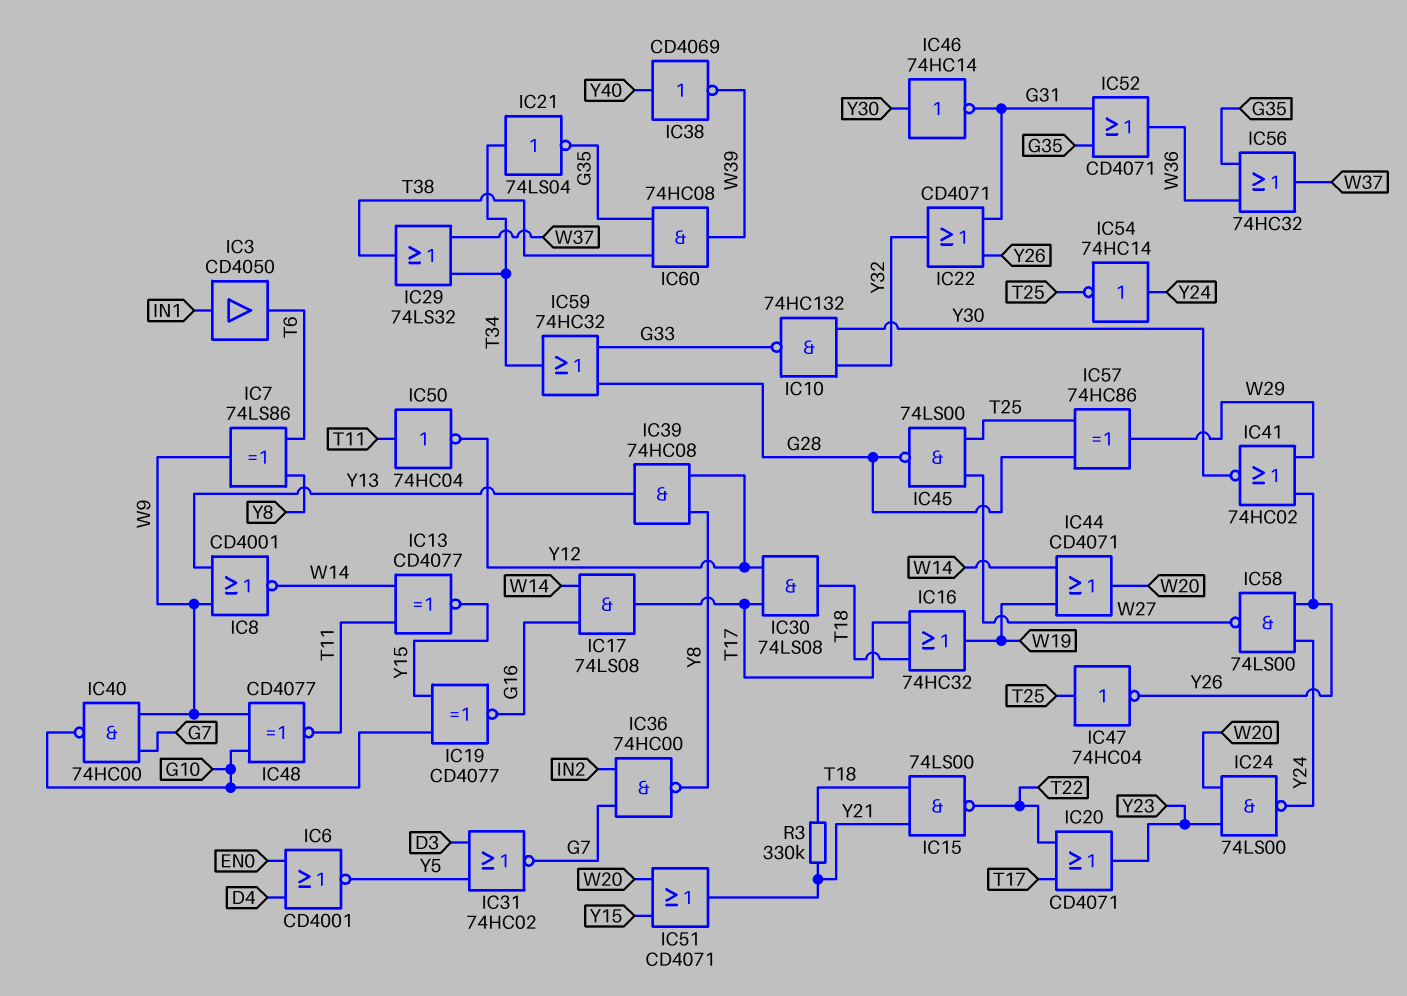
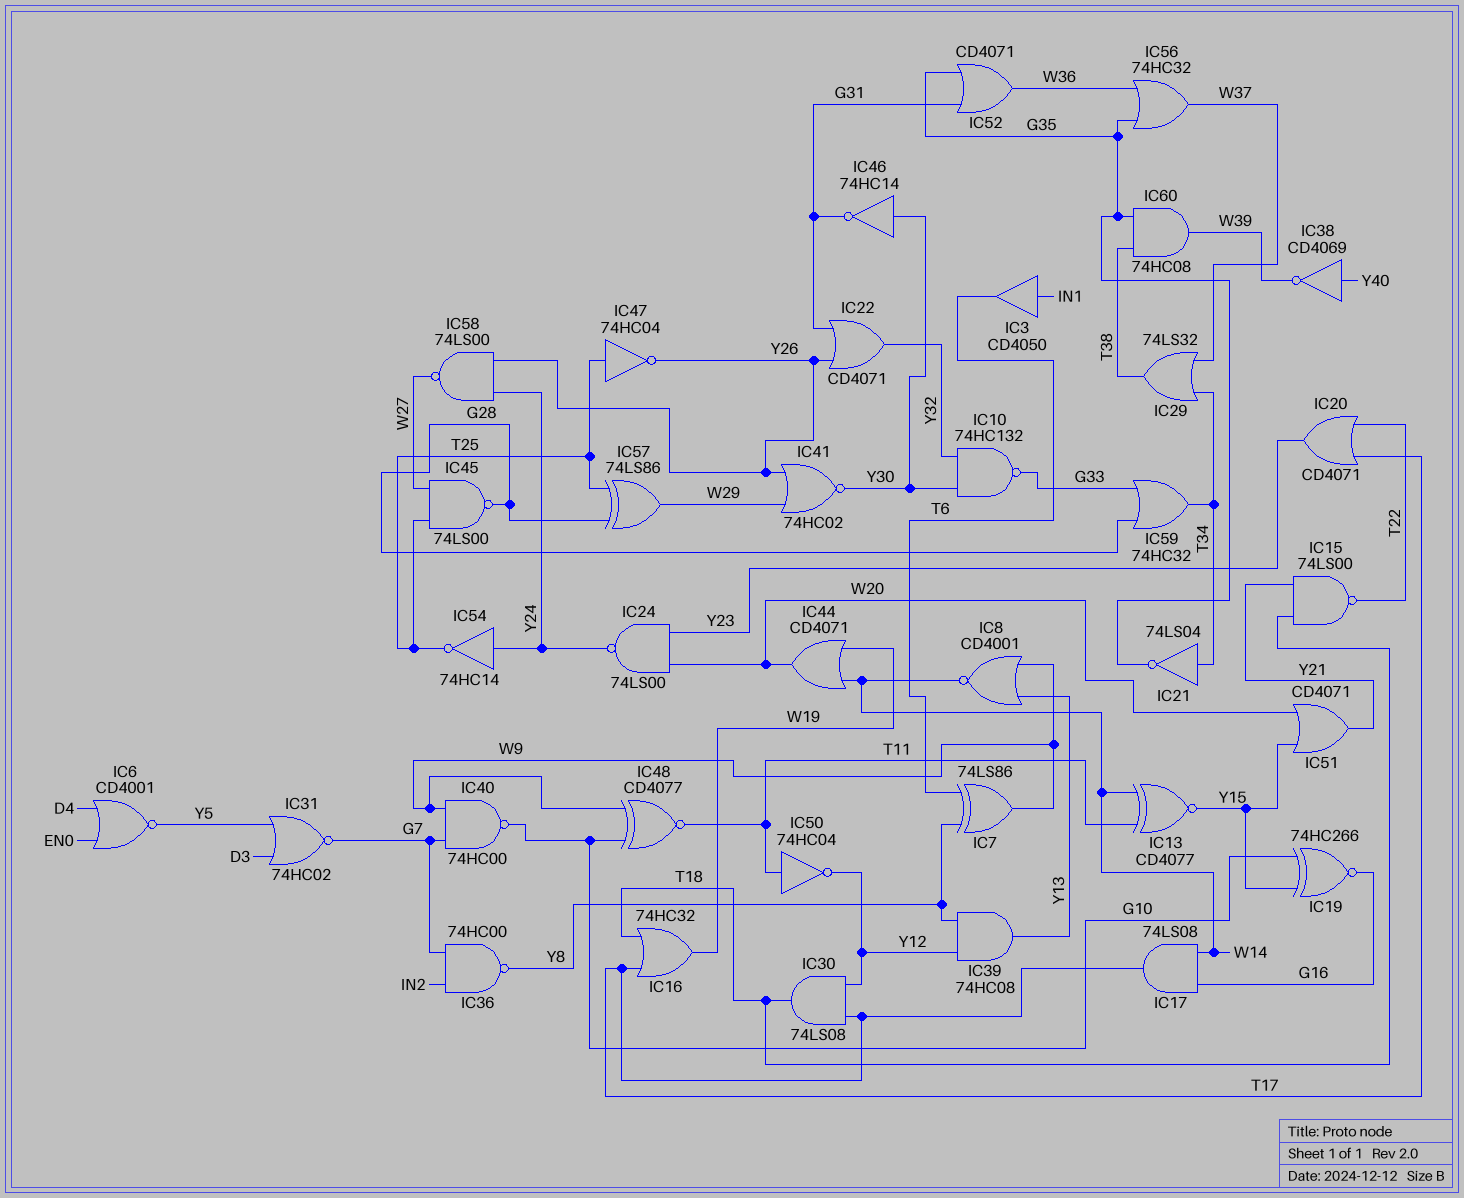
IC19: XNOR CD4077 (in G10, in Y15, out G16) -> XNOR 74HC266 (in G10, in Y15, out G16)
IC57: XOR 74HC86 (in G28, in T25, out W29) -> XOR 74LS86 (in G28, in T25, out W29)
R3: 330k (T18, Y21) -> none

